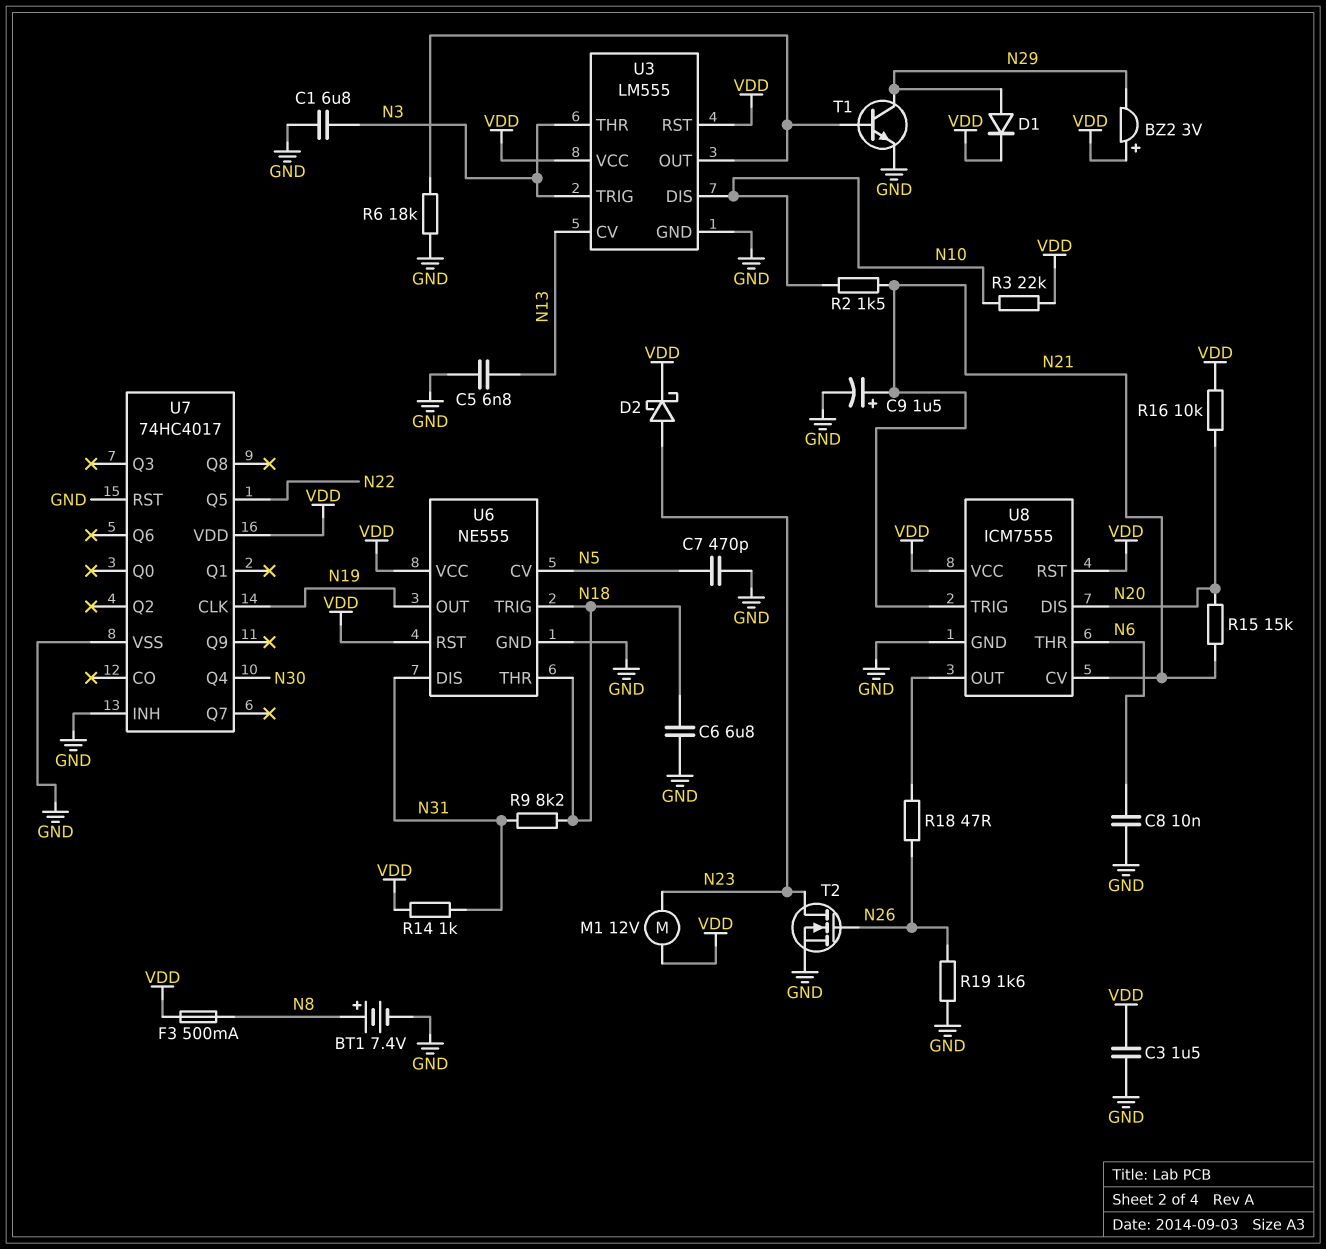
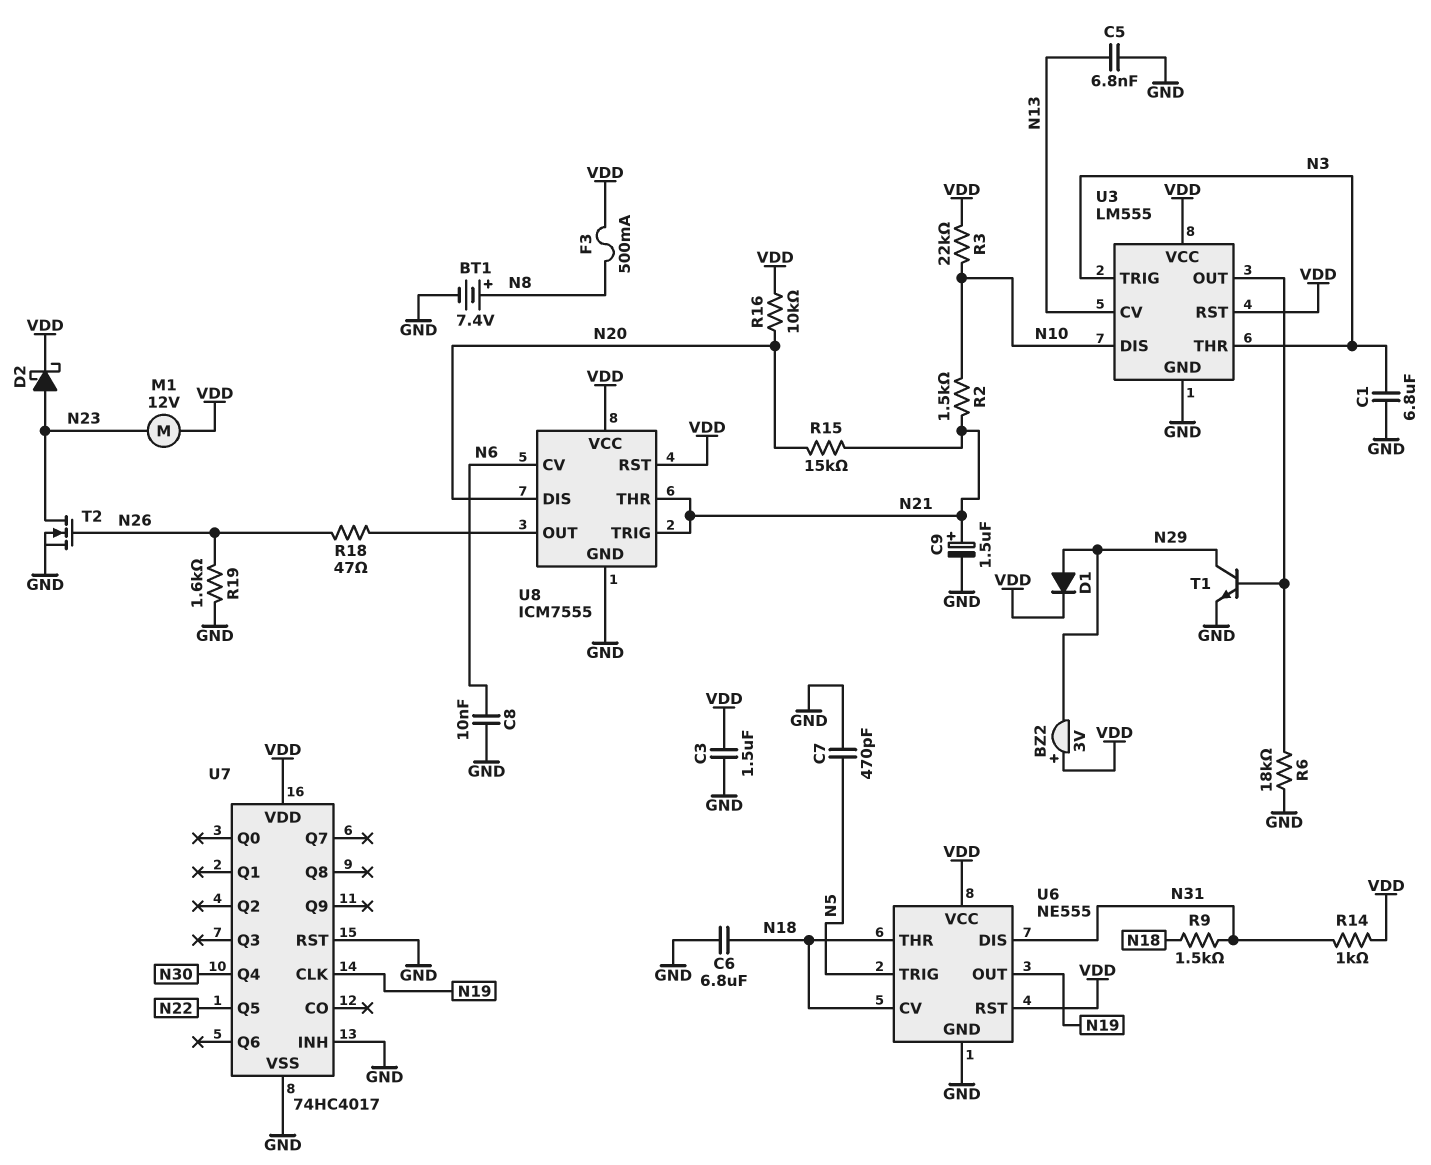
R9: 8.2k (N18, N31) -> 1.5k (N18, N31)
U6 pin CV: N5 -> N18
U6 pin TRIG: N18 -> N5
U8 pin CV: N21 -> N6
U8 pin THR: N6 -> N21

